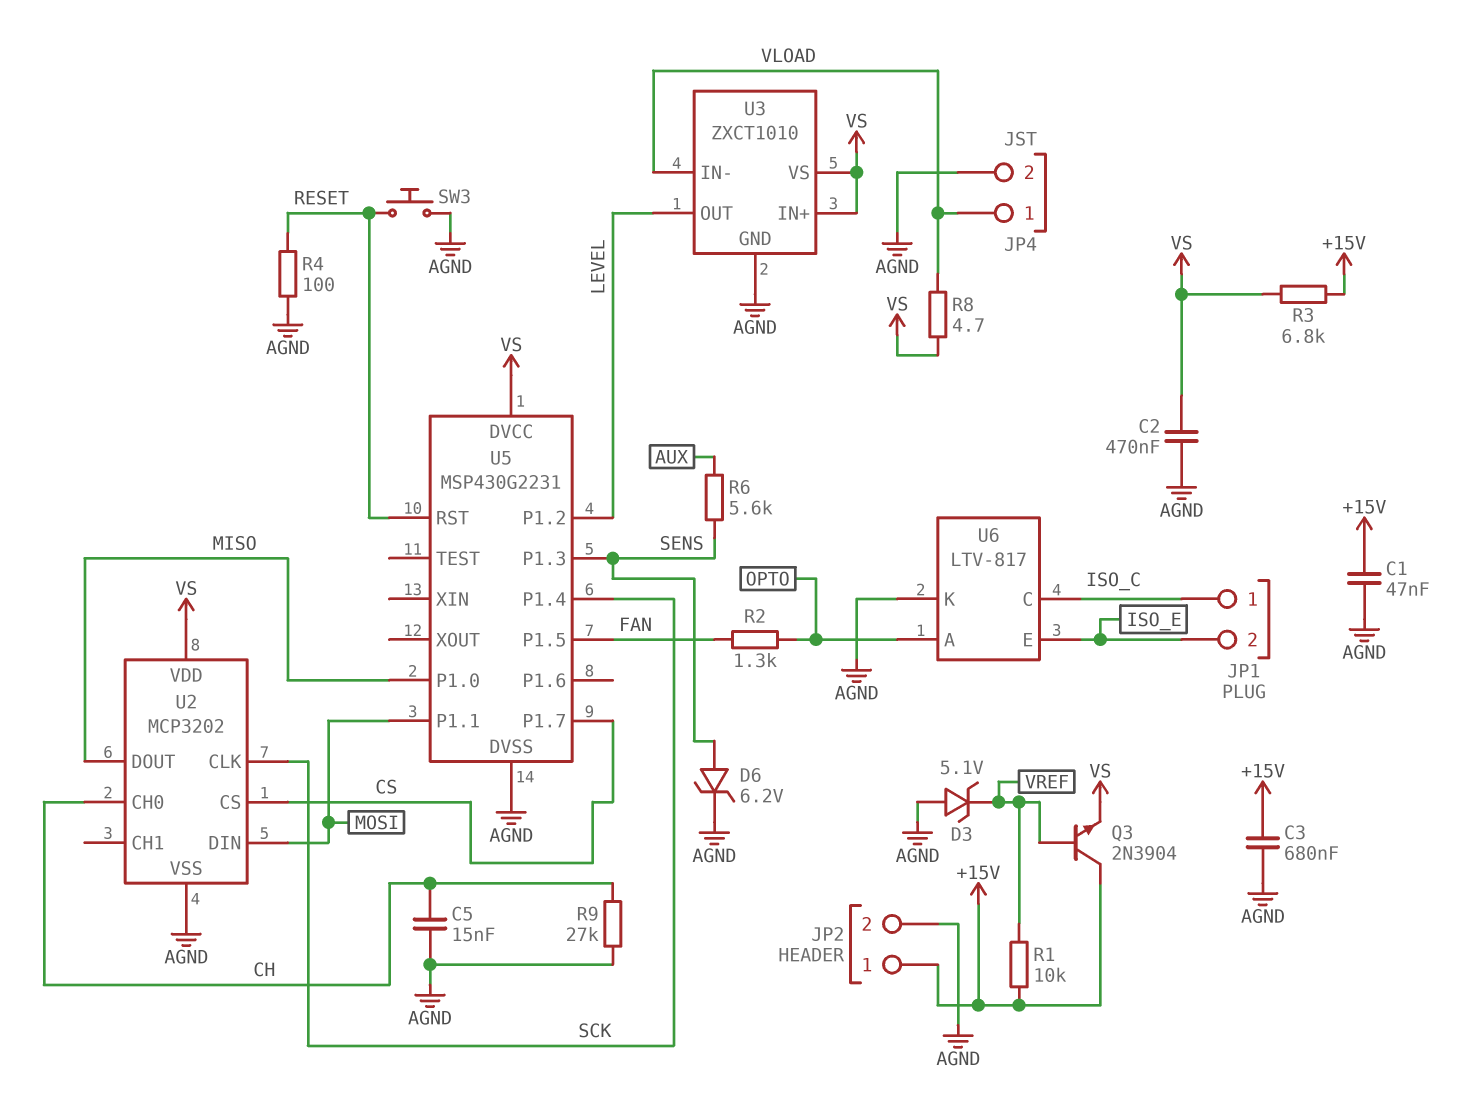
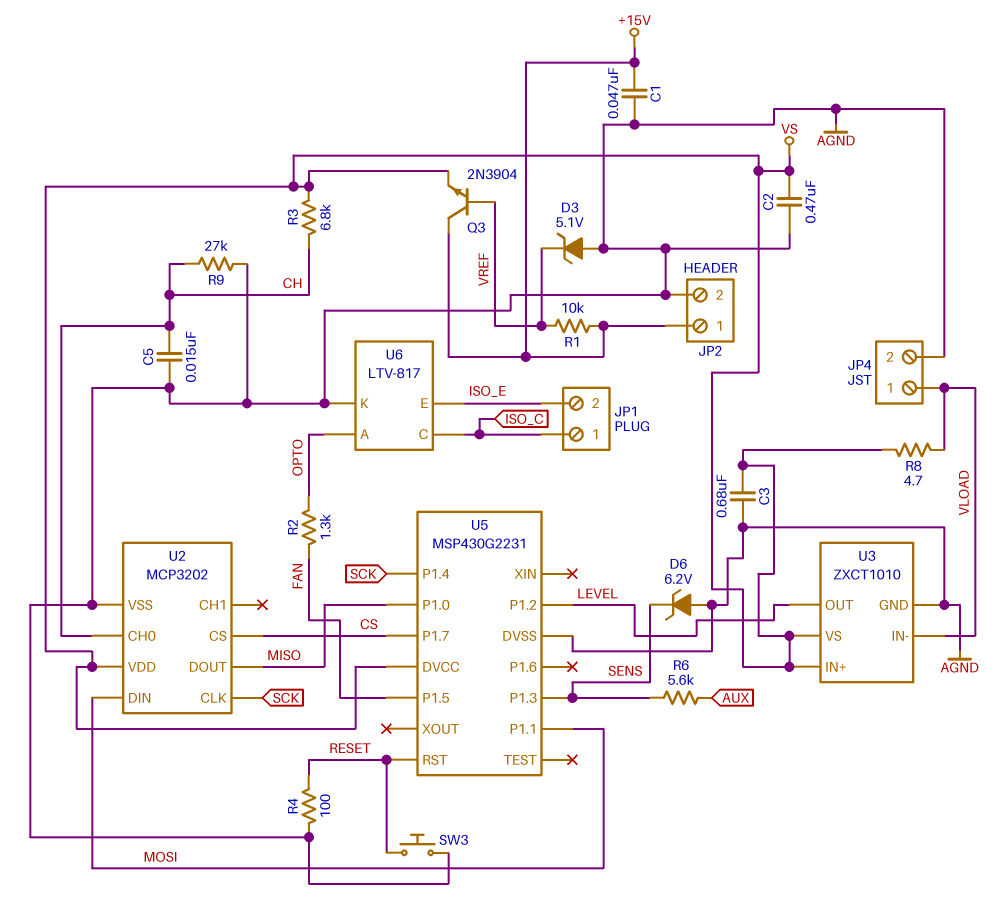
C3: 680nF (+15V, AGND) -> 680nF (AGND, VS)
D6: zener 6.2V (A SENS, K AGND) -> zener 6.2V (A AGND, K SENS)
R3: 6.8k (+15V, VS) -> 6.8k (CH, VS)

